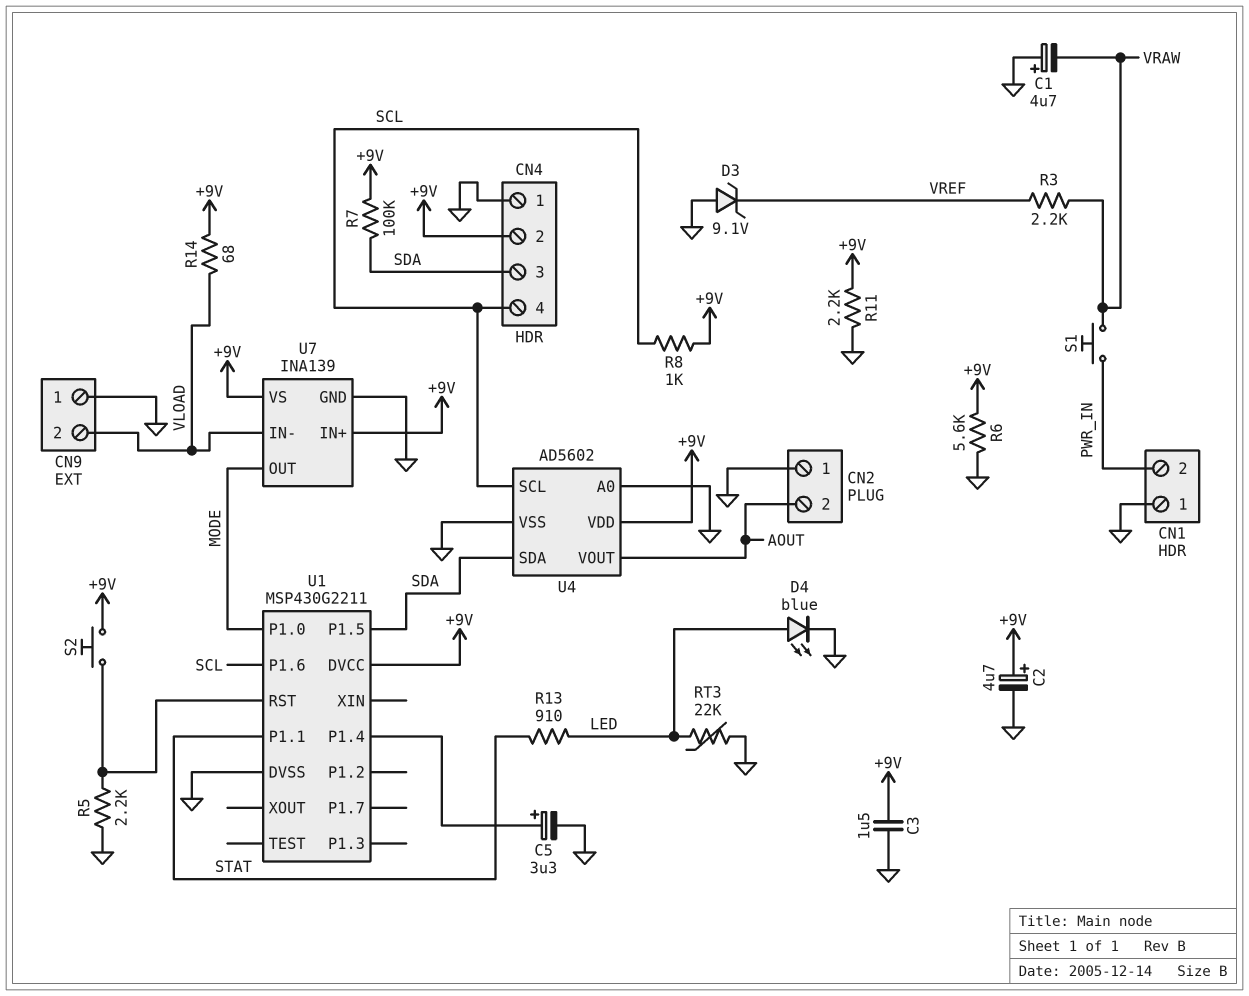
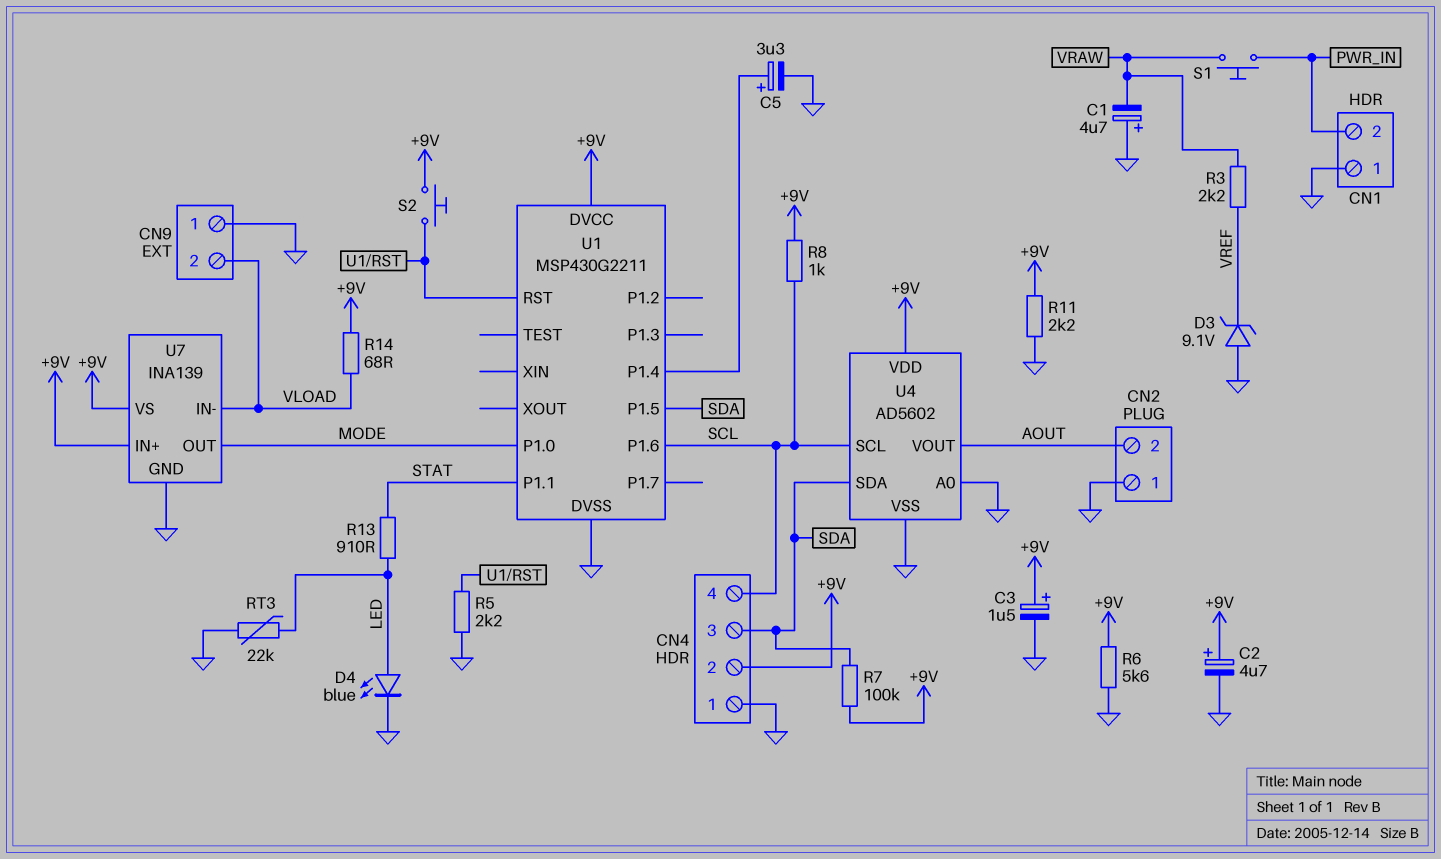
C3: 1.5uF (+9V, GND) -> 1.5uF (plus +9V, minus GND)

